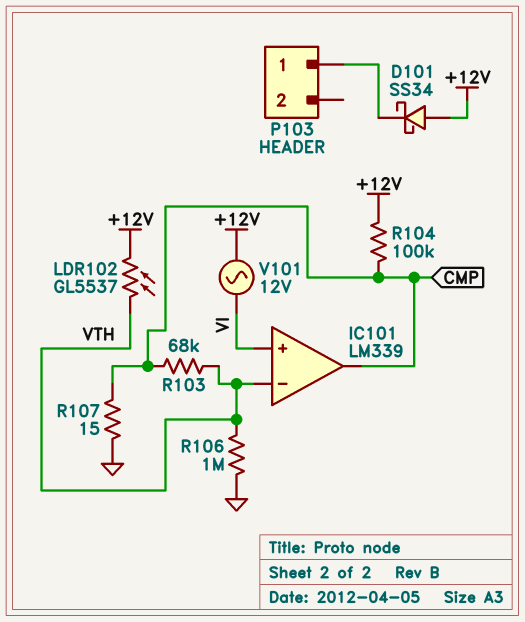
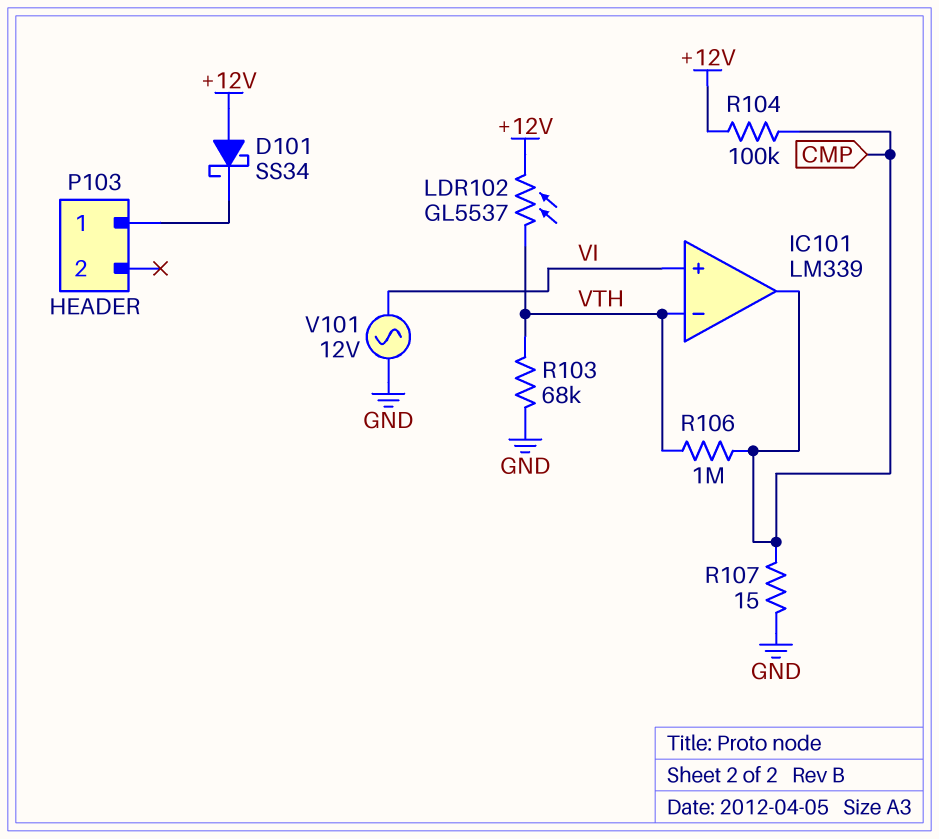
R103: 68k (CMP, VTH) -> 68k (GND, VTH)
R106: 1M (GND, VTH) -> 1M (CMP, VTH)
V101: AC 12V (+12V, VI) -> AC 12V (GND, VI)

